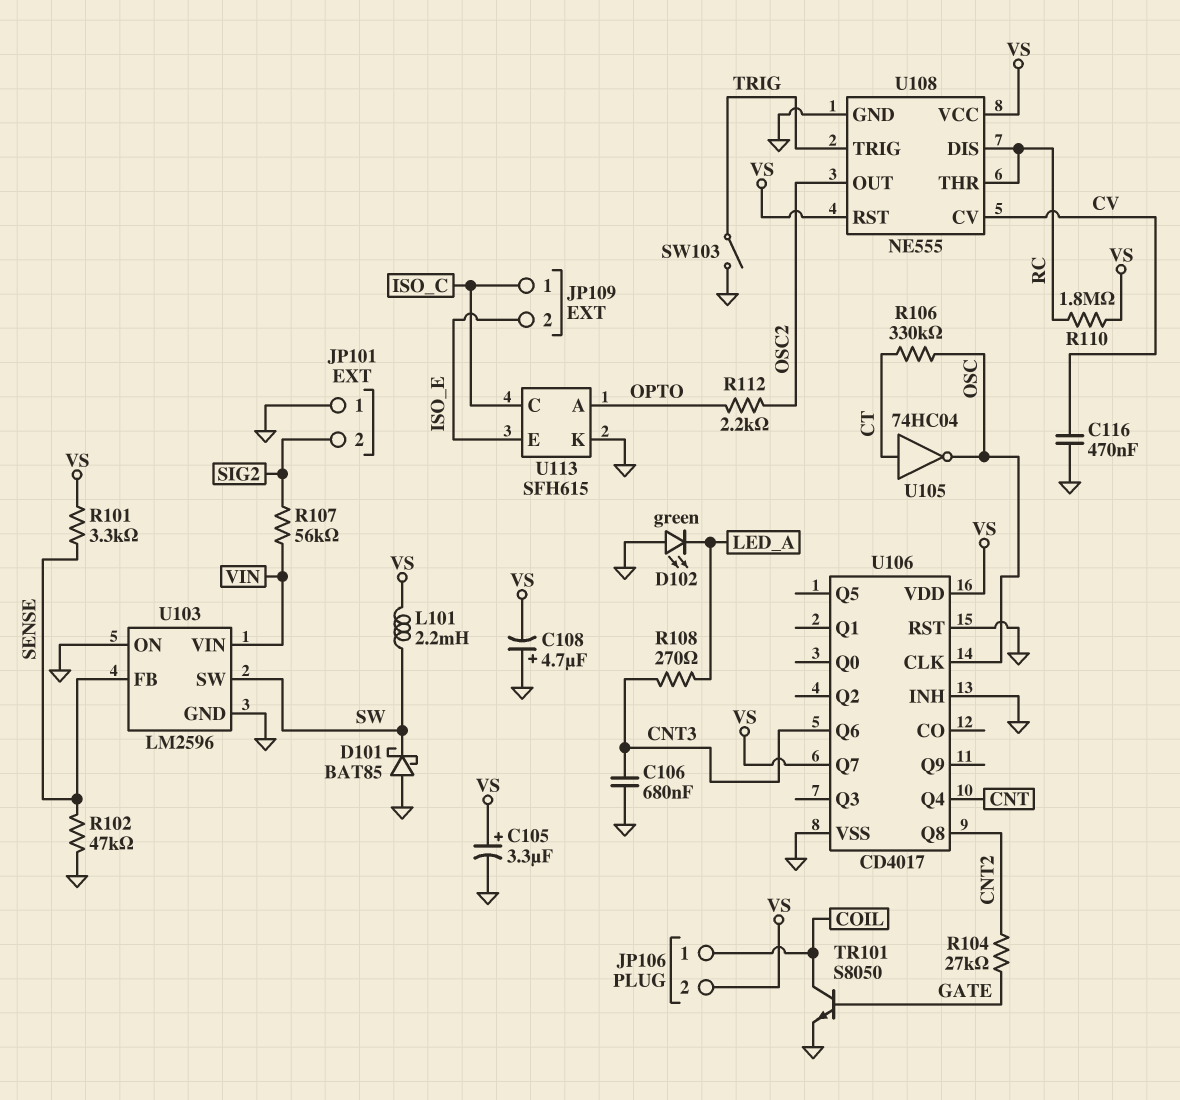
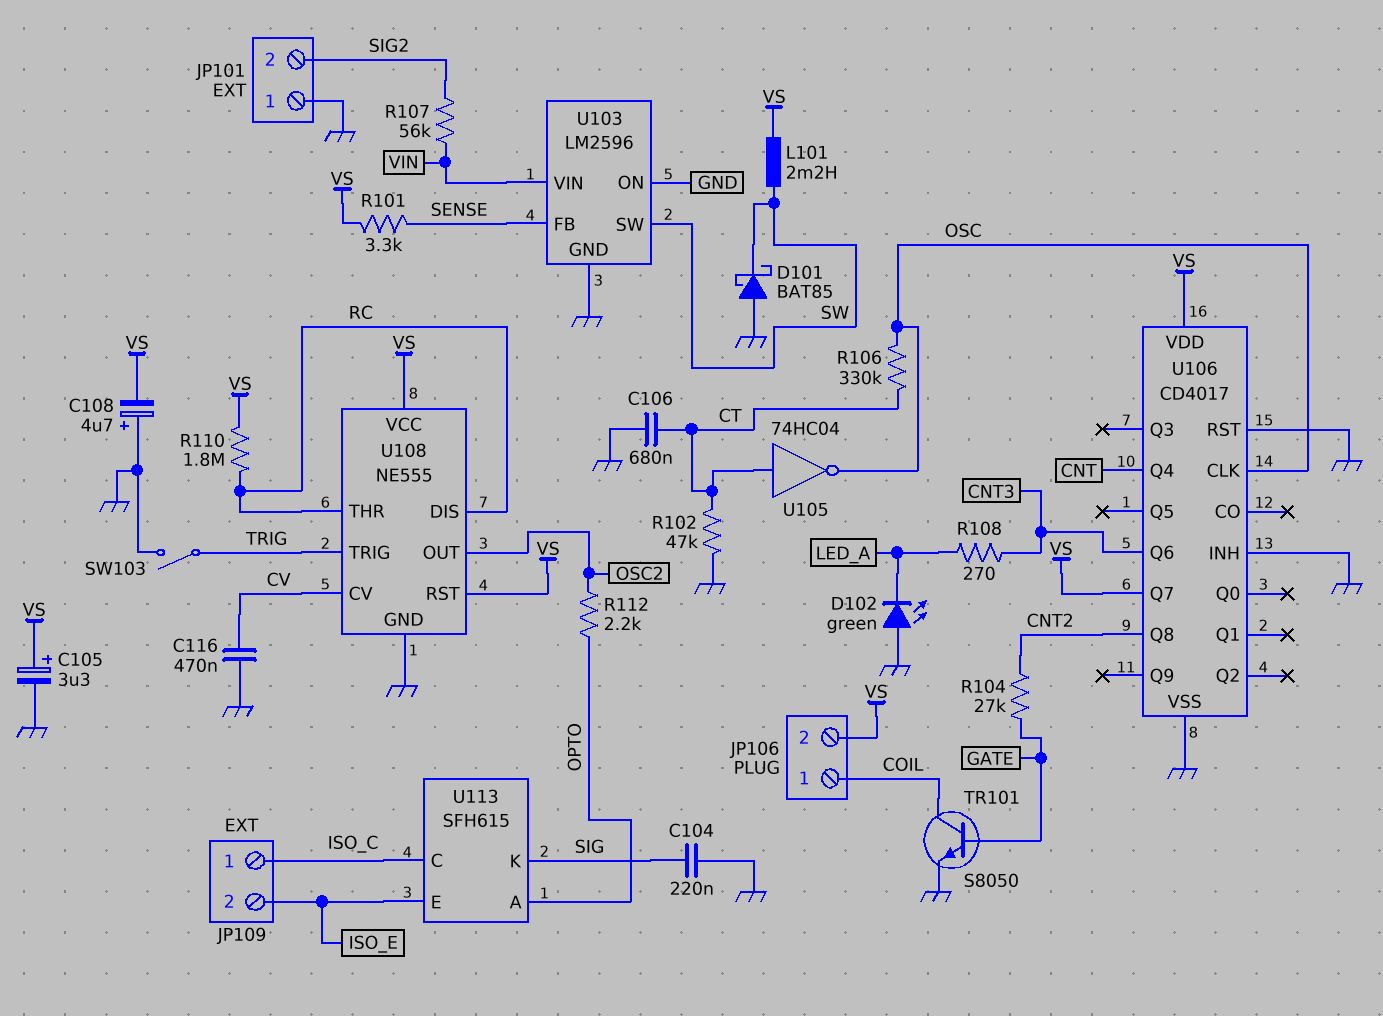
C104: none -> 220nF (GND, SIG)
C106: 680nF (CNT3, GND) -> 680nF (CT, GND)
R102: 47k (GND, SENSE) -> 47k (CT, GND)
U113 pin K: GND -> SIG

